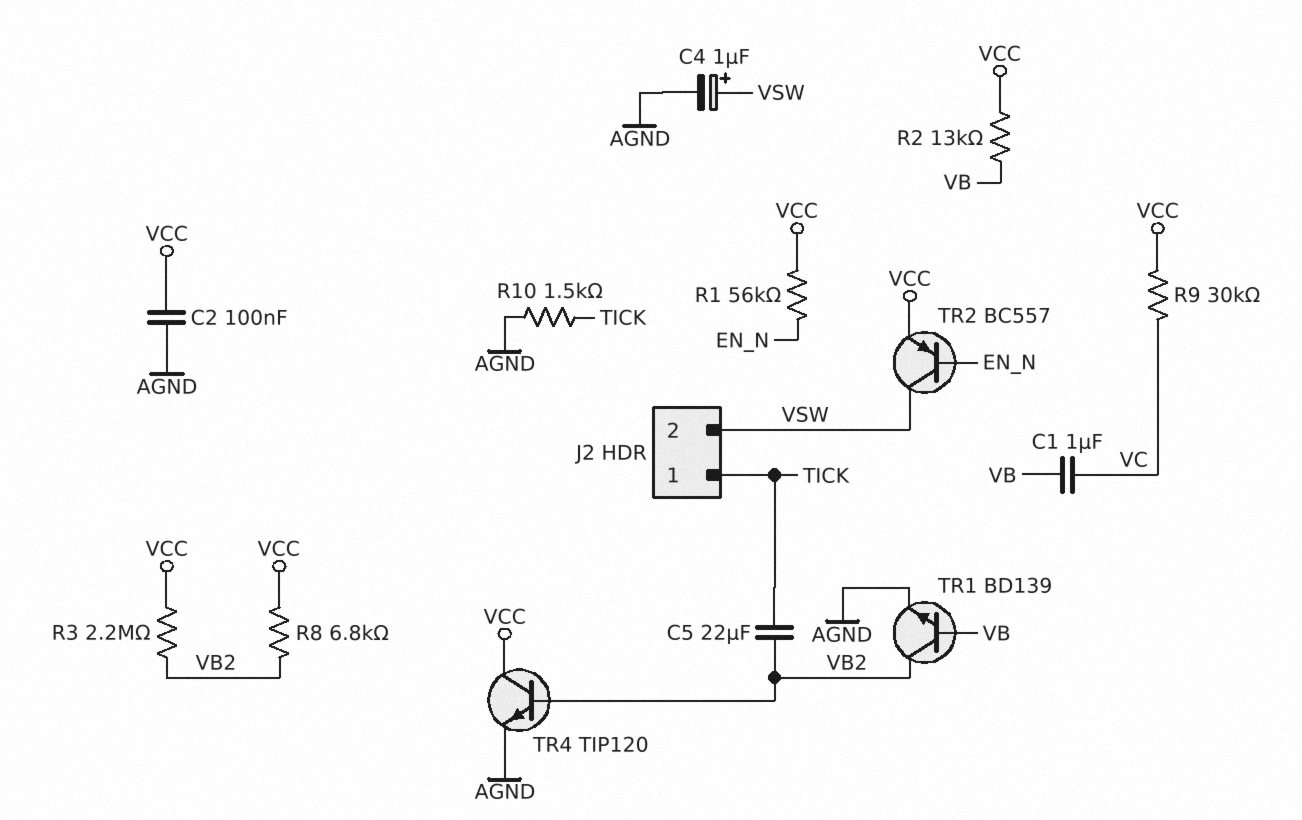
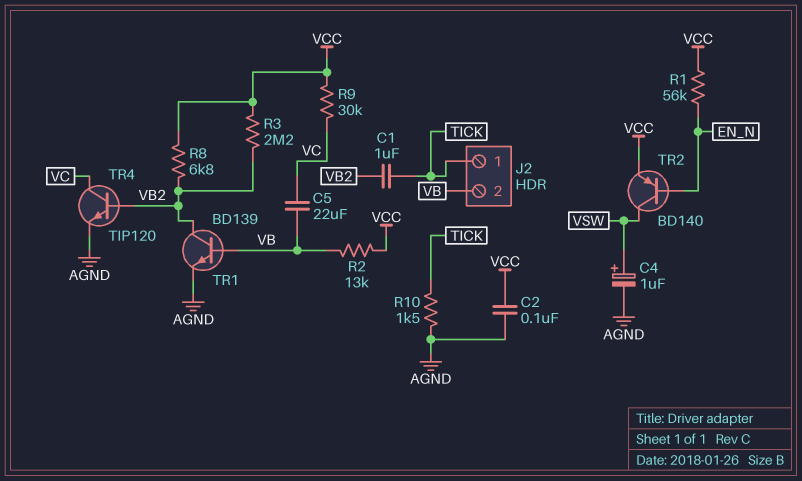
C1: 1uF (VB, VC) -> 1uF (TICK, VB2)
C5: 22uF (TICK, VB2) -> 22uF (VB, VC)
J2 pin 2: VSW -> VB
TR2: PNP BC557 (B EN_N, C VSW, E VCC) -> PNP BD140 (B EN_N, C VSW, E VCC)
TR4: NPN TIP120 (B VB2, C VCC, E AGND) -> NPN TIP120 (B VB2, C VC, E AGND)

